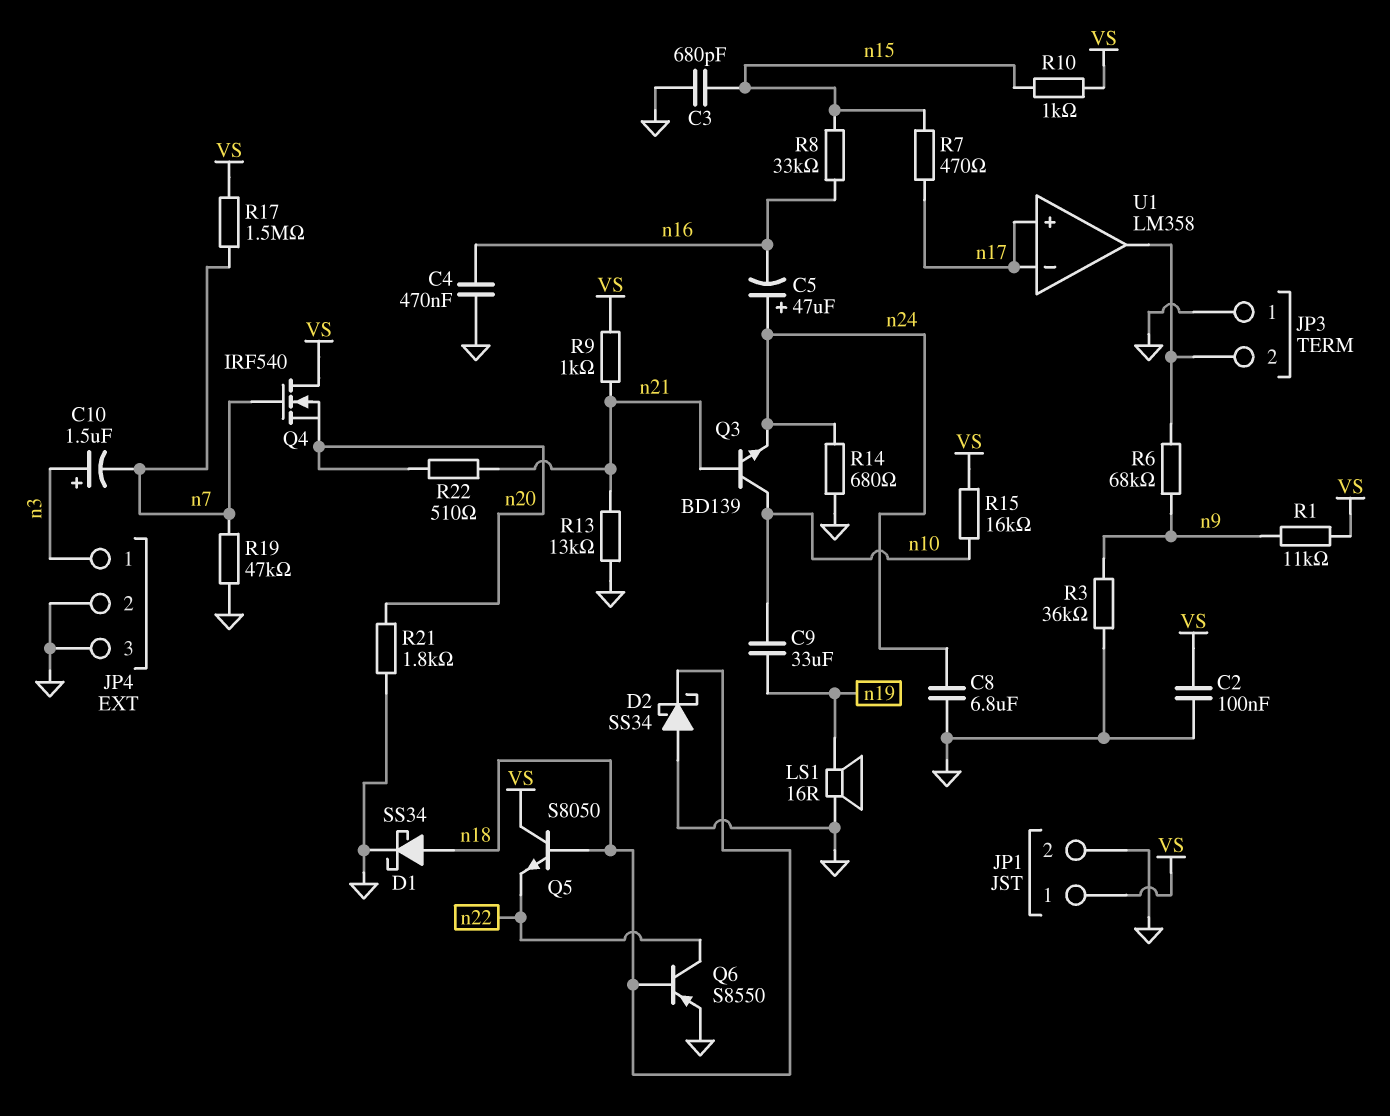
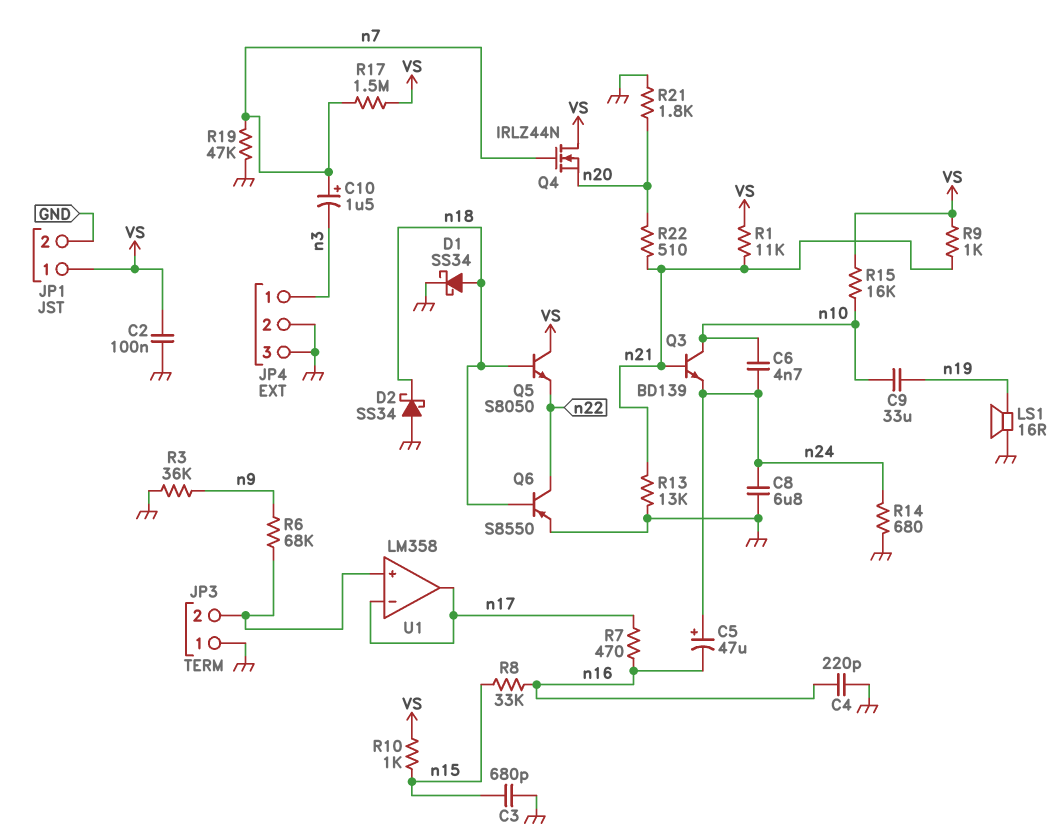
C4: 470nF (GND, n16) -> 220pF (GND, n16)
C6: none -> 4.7nF (n10, n24)
C10: 1.5uF (plus n3, minus n7) -> 1.5uF (plus n7, minus n3)
Q4: NMOS IRF540 (G n7, D VS, S n20) -> NMOS IRLZ44N (G n7, D VS, S n20)
R1: 11k (VS, n9) -> 11k (VS, n21)
R7: 470 (n15, n17) -> 470 (n16, n17)
U1 pin in+: n17 -> JP3/2
U1 pin out: JP3/2 -> n17

